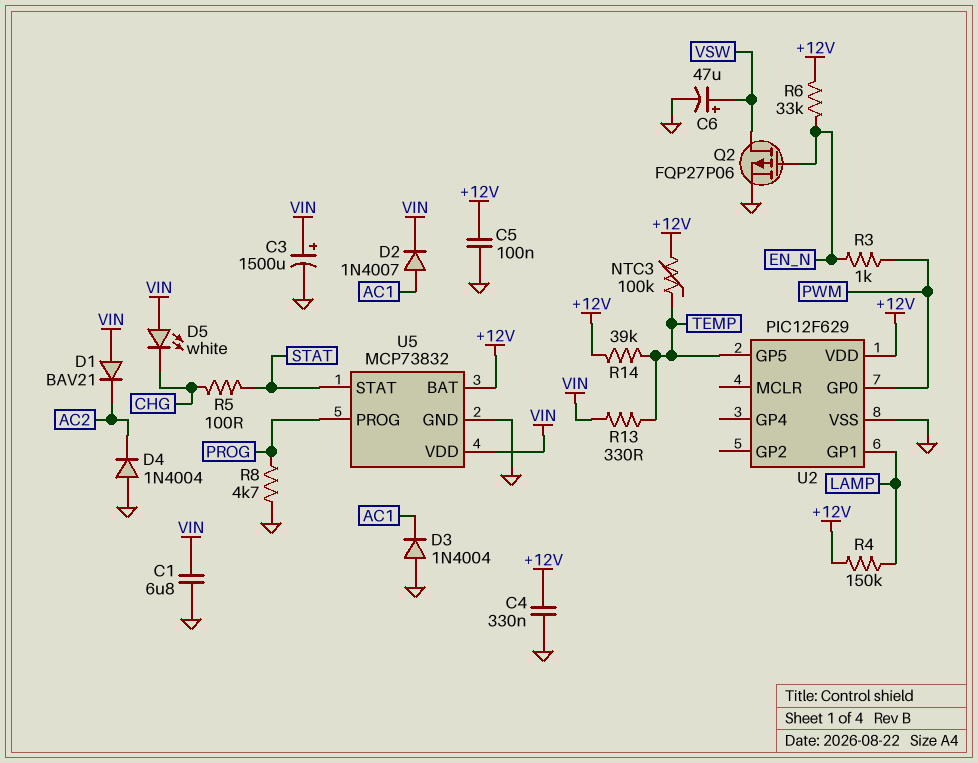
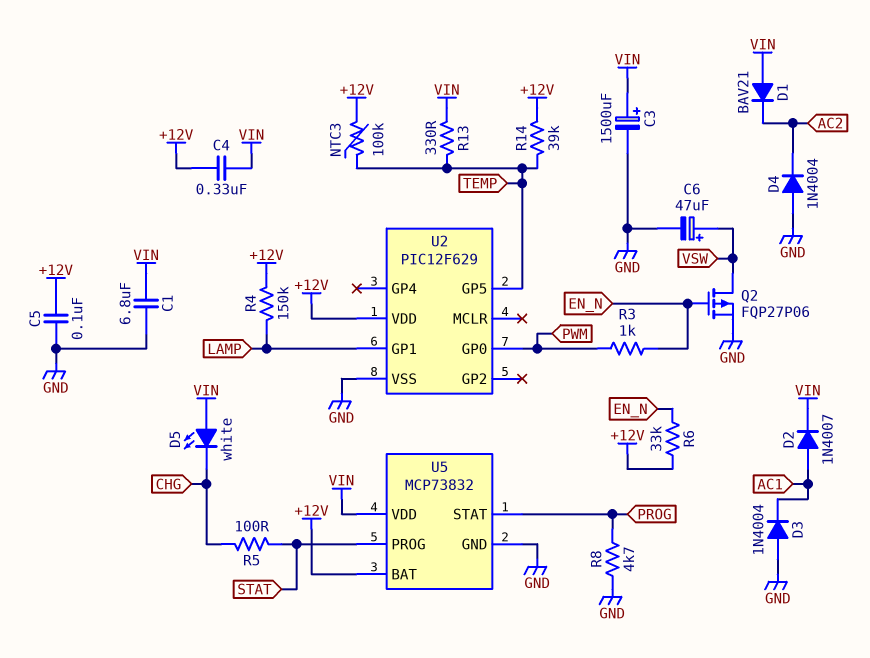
C4: 330nF (+12V, GND) -> 330nF (+12V, VIN)
U5 pin PROG: PROG -> STAT
U5 pin STAT: STAT -> PROG

